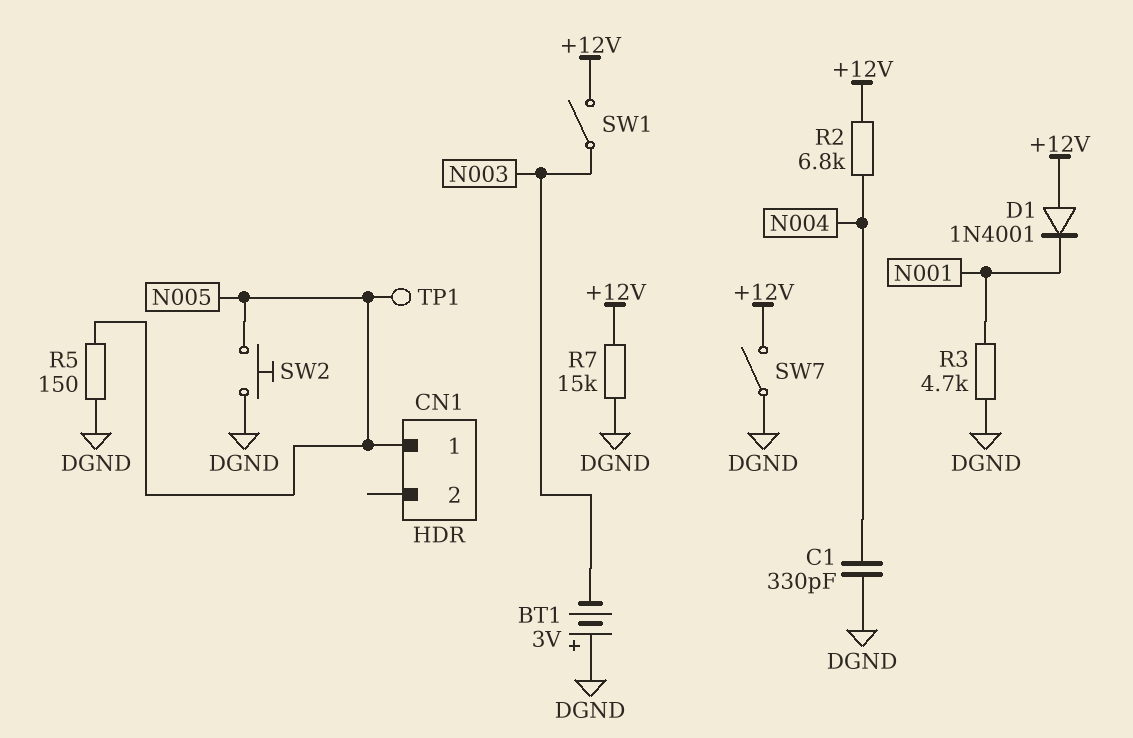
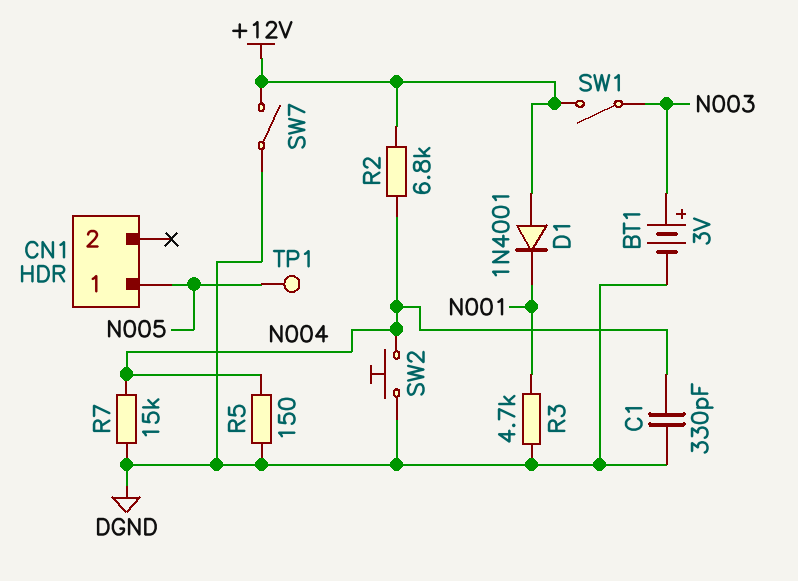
BT1: 3V (plus DGND, minus N003) -> 3V (plus N003, minus DGND)
R5: 150 (DGND, N005) -> 150 (DGND, N004)
R7: 15k (+12V, DGND) -> 15k (DGND, N004)
SW2: button (DGND, N005) -> button (DGND, N004)

